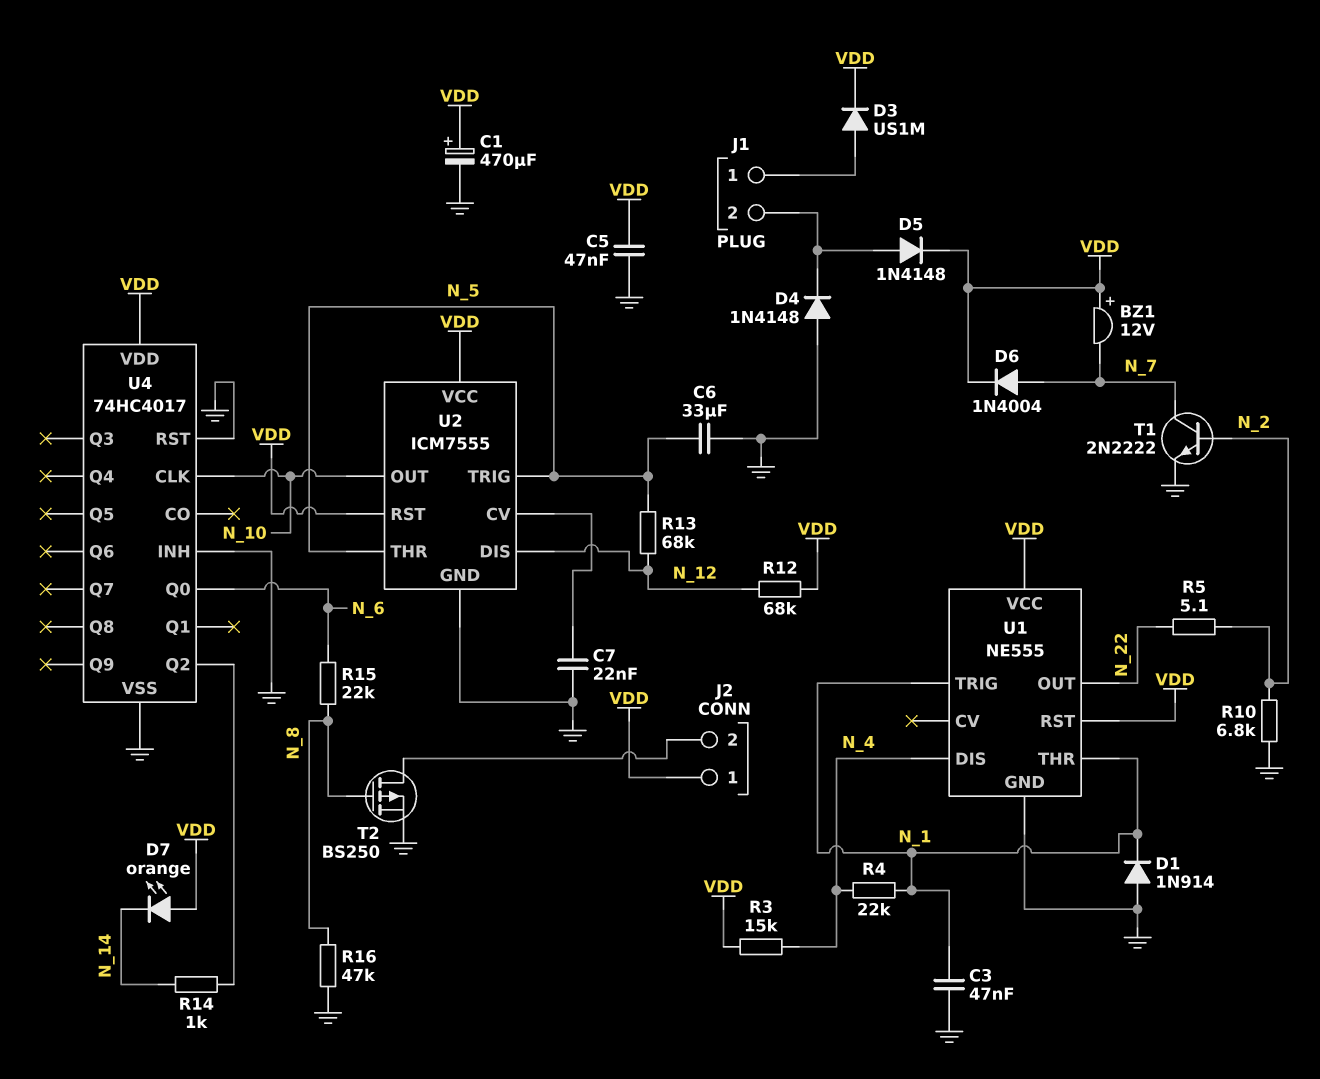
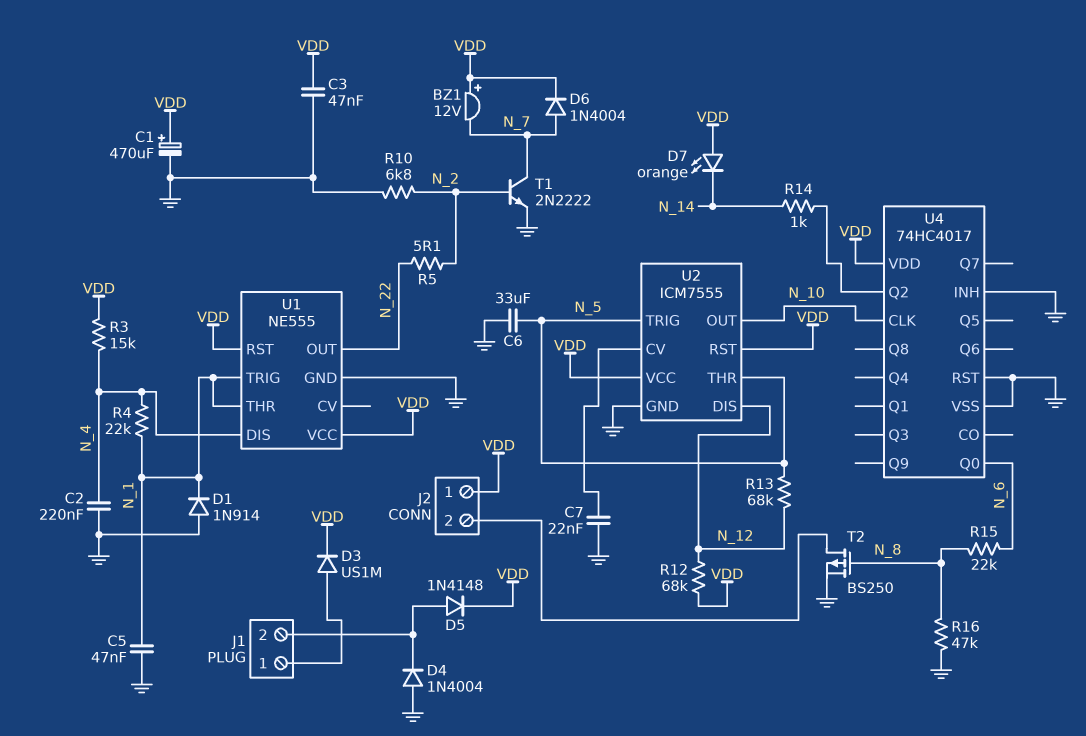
C2: none -> 220nF (GND, N_4)
C3: 47nF (GND, N_1) -> 47nF (GND, VDD)
C5: 47nF (GND, VDD) -> 47nF (GND, N_1)
D4: diode 1N4148 (A GND, K J1/2) -> diode 1N4004 (A GND, K J1/2)

